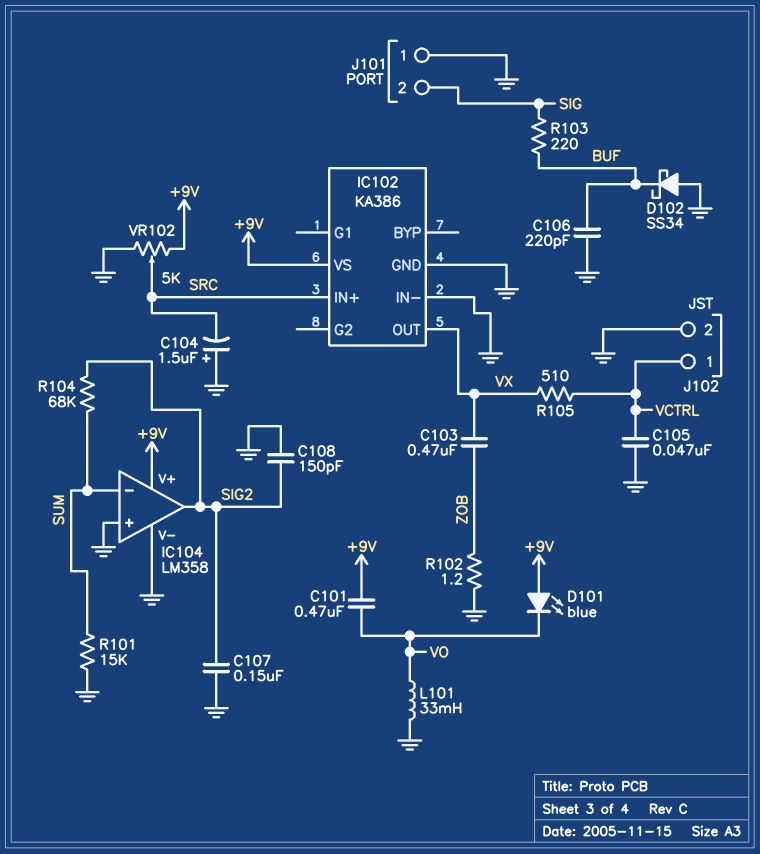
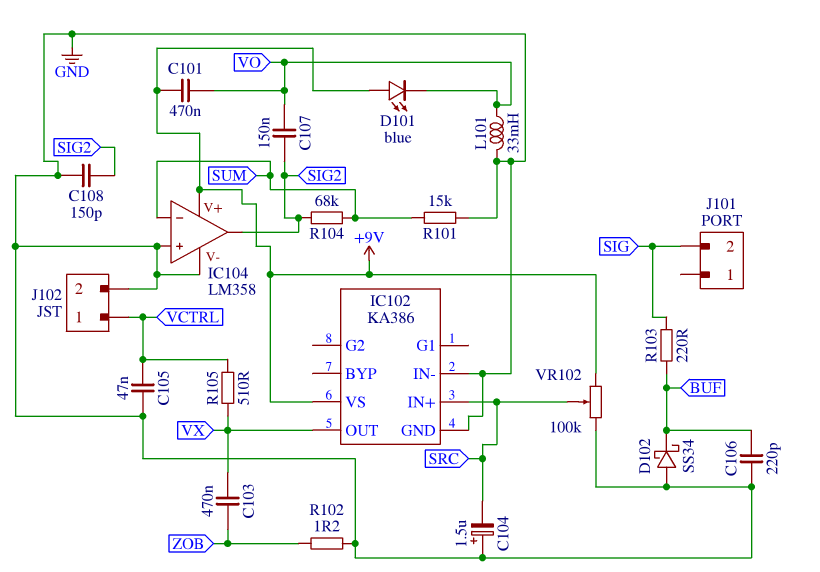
C107: 150nF (GND, SIG2) -> 150nF (SIG2, VO)
J101 pin 1: GND -> none
VR102: 5k (+9V, GND, wiper SRC) -> 100k (+9V, GND, wiper SRC)

